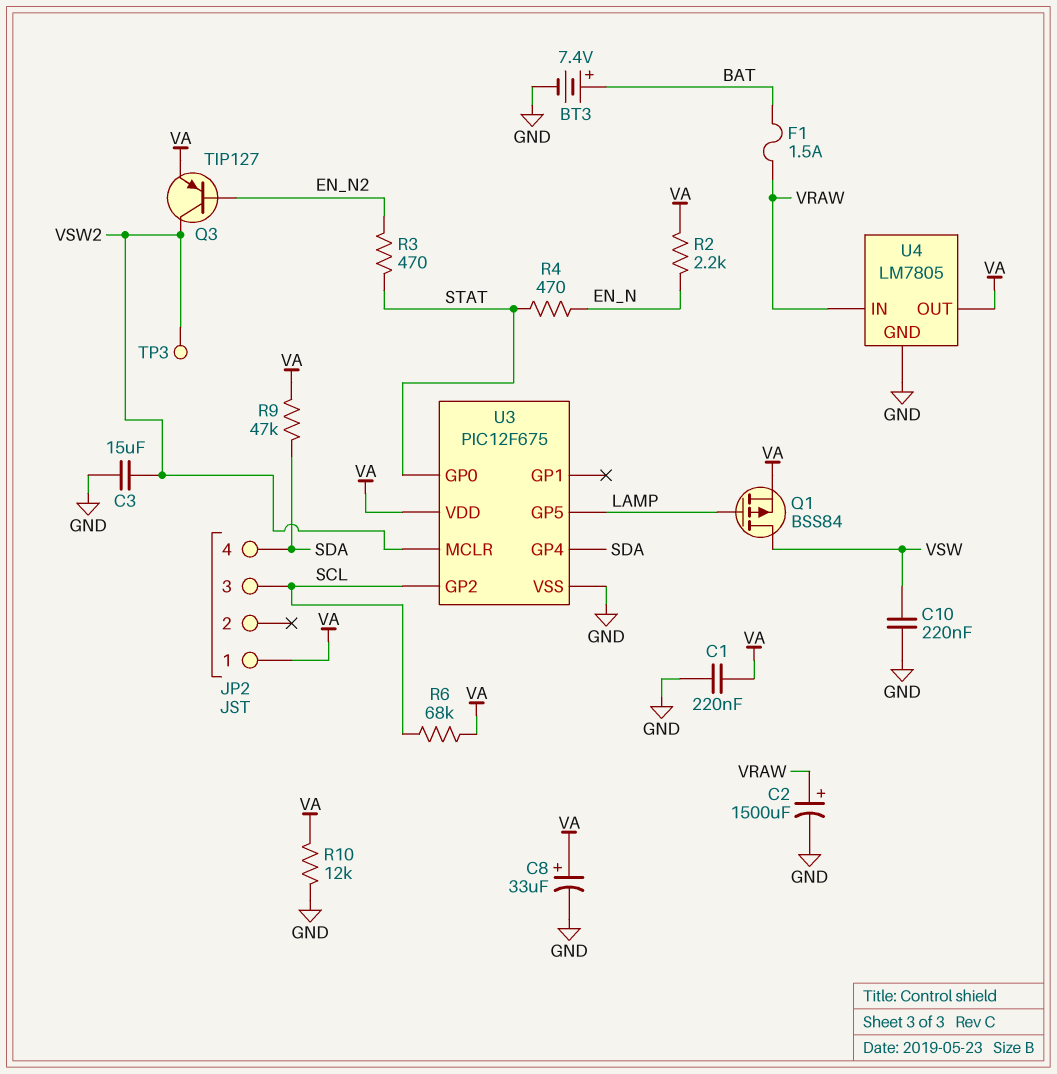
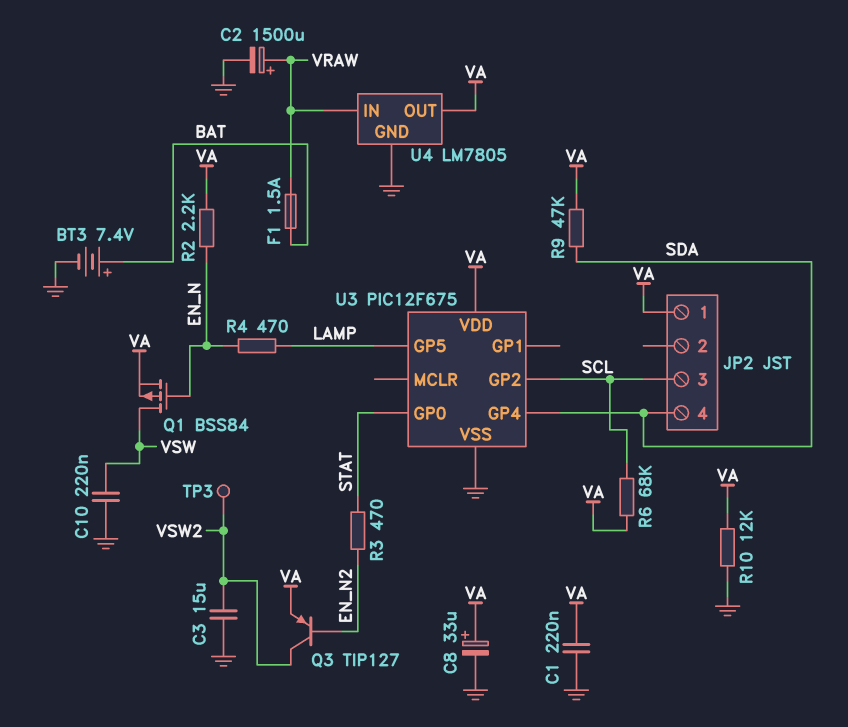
Q1: PMOS BSS84 (G LAMP, D VSW, S VA) -> PMOS BSS84 (G EN_N, D VSW, S VA)
R4: 470 (EN_N, STAT) -> 470 (EN_N, LAMP)
U3 pin MCLR: VSW2 -> none

